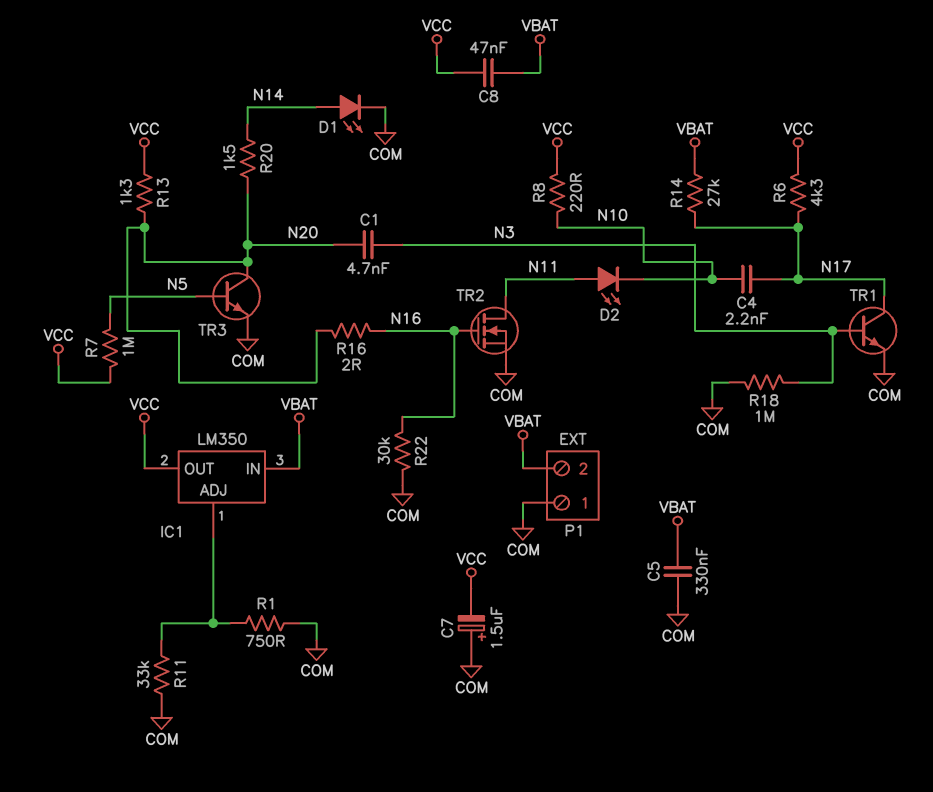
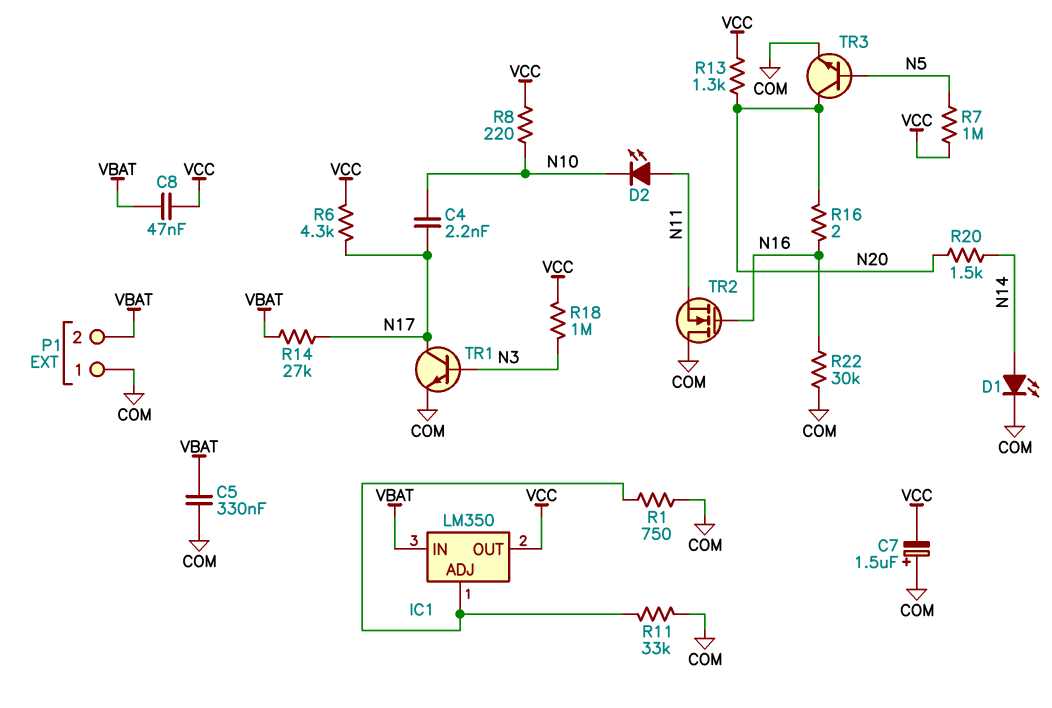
C1: 4.7nF (N3, N20) -> none
R18: 1M (COM, N3) -> 1M (N3, VCC)
TR2: NMOS (G N16, D N11, S COM) -> NMOS (G N16, D COM, S N11)

